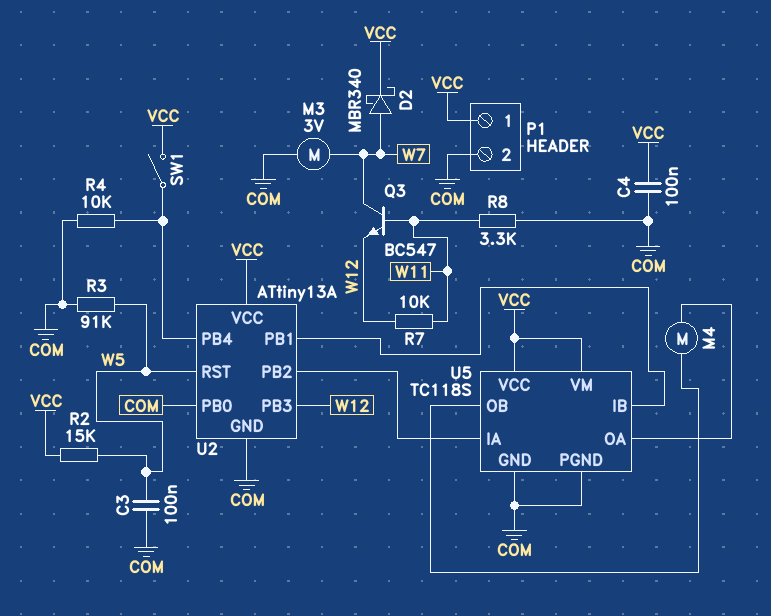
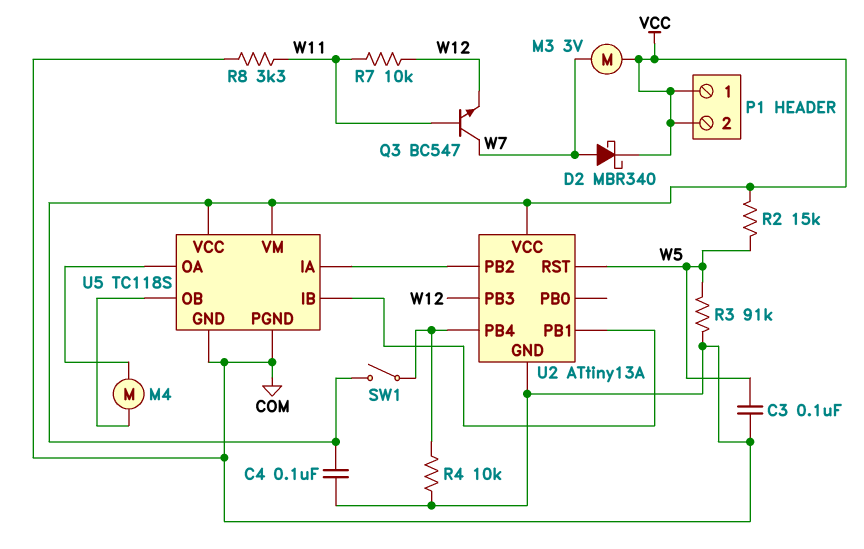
M3: motor 3V (COM, W7) -> motor 3V (VCC, W7)
P1 pin 2: COM -> VCC
U2 pin PB0: COM -> none

